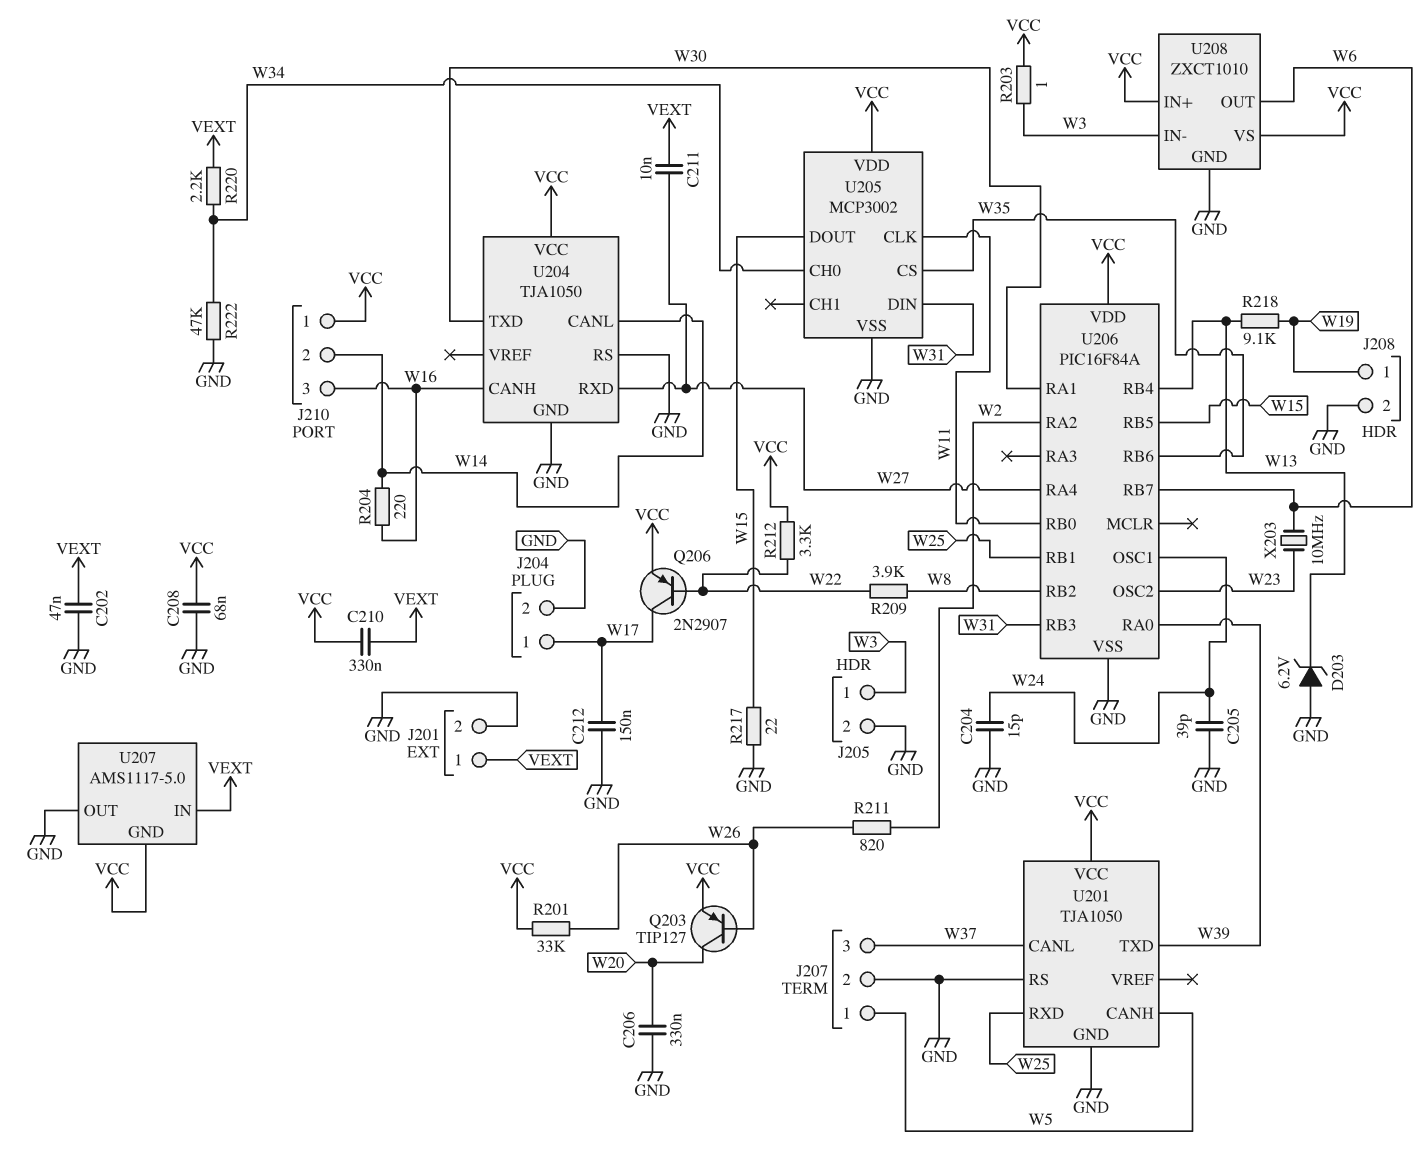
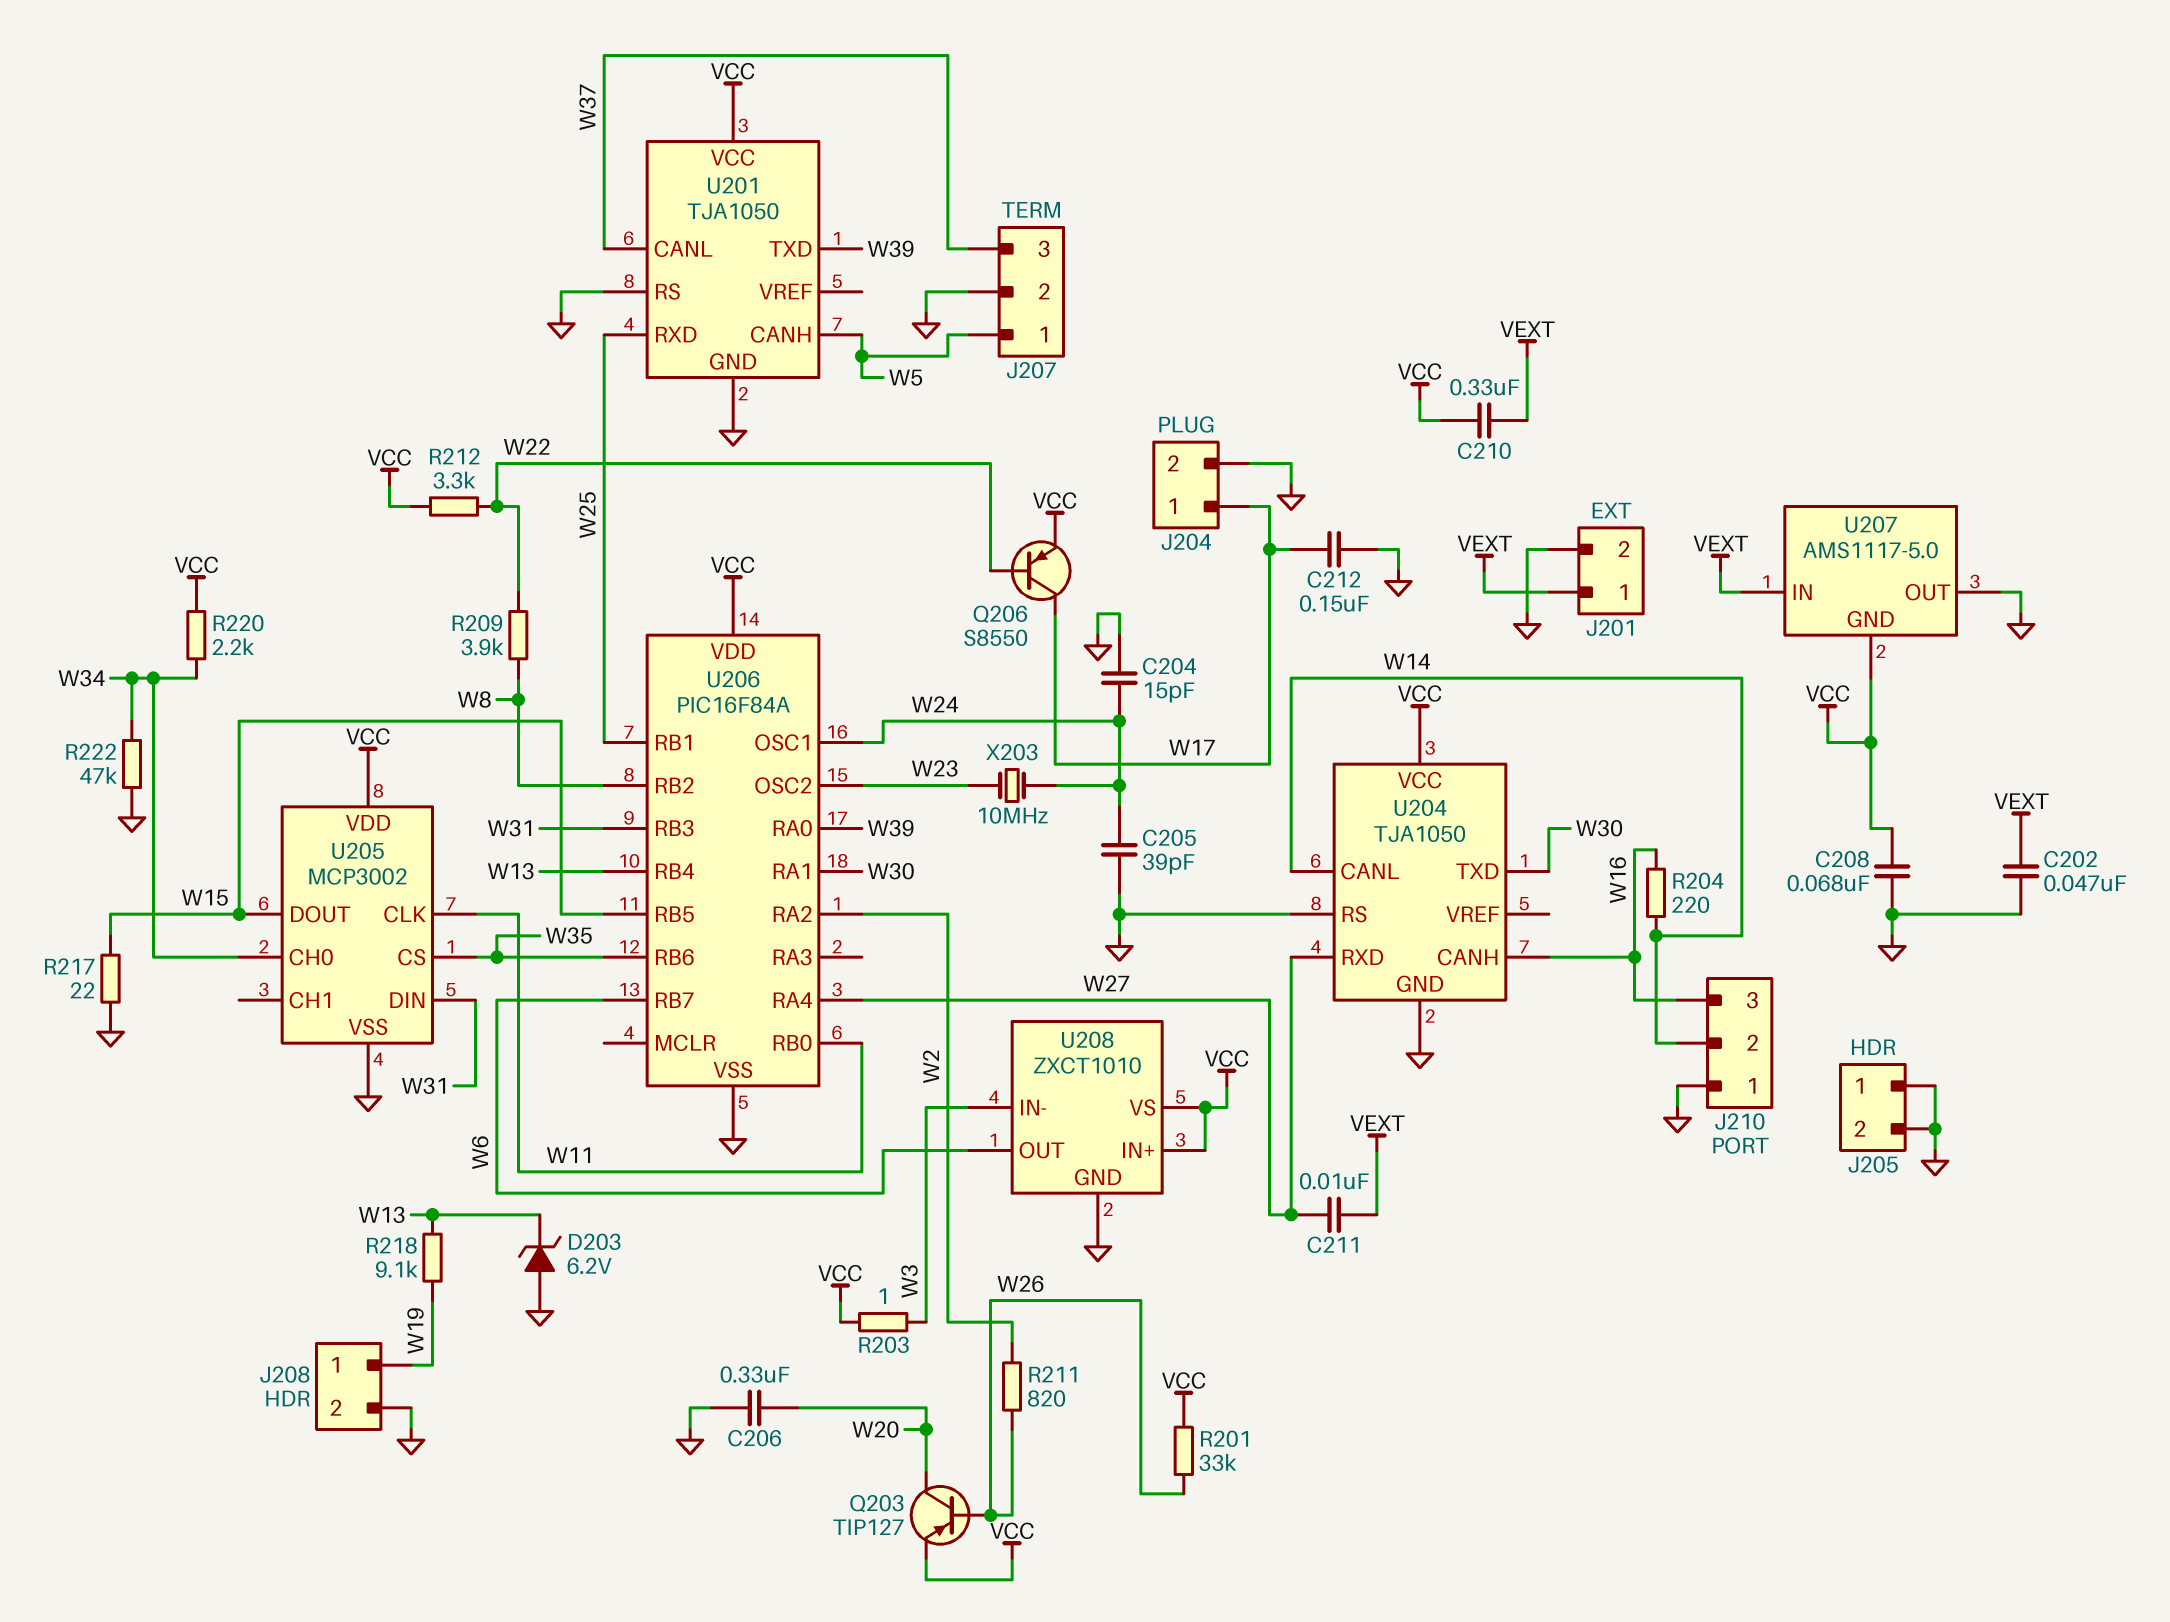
J205 pin 1: W3 -> GND
J210 pin 1: VCC -> GND
Q206: PNP 2N2907 (B W22, C W17, E VCC) -> PNP S8550 (B W22, C W17, E VCC)
R220: 2.2k (VEXT, W34) -> 2.2k (VCC, W34)
X203: 10MHz (W6, W23) -> 10MHz (W23, W24)

